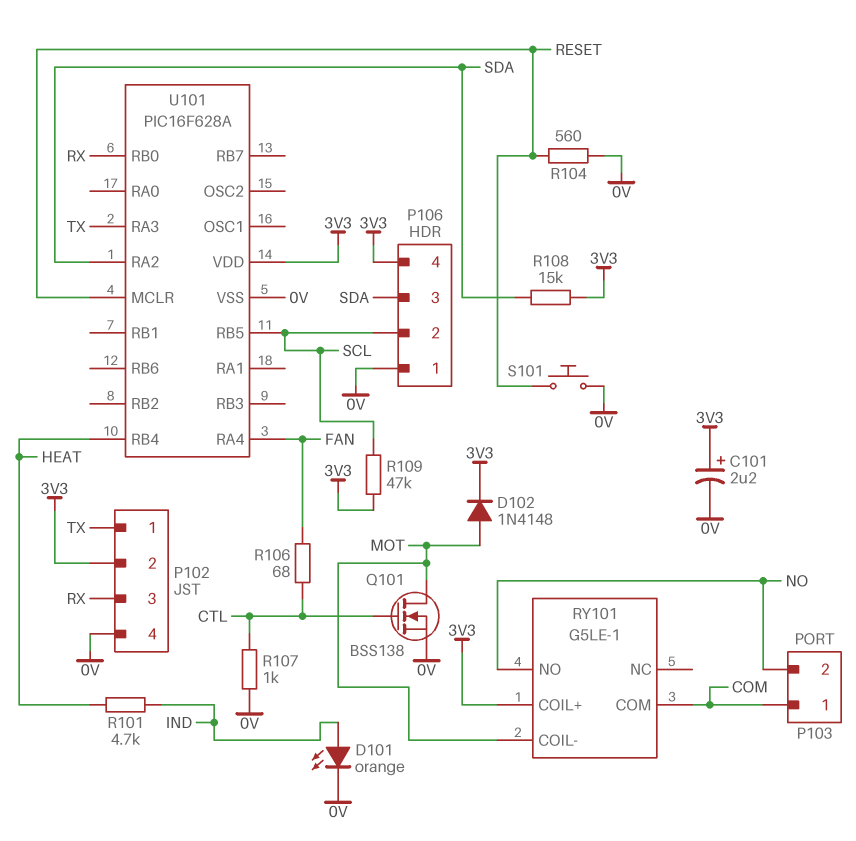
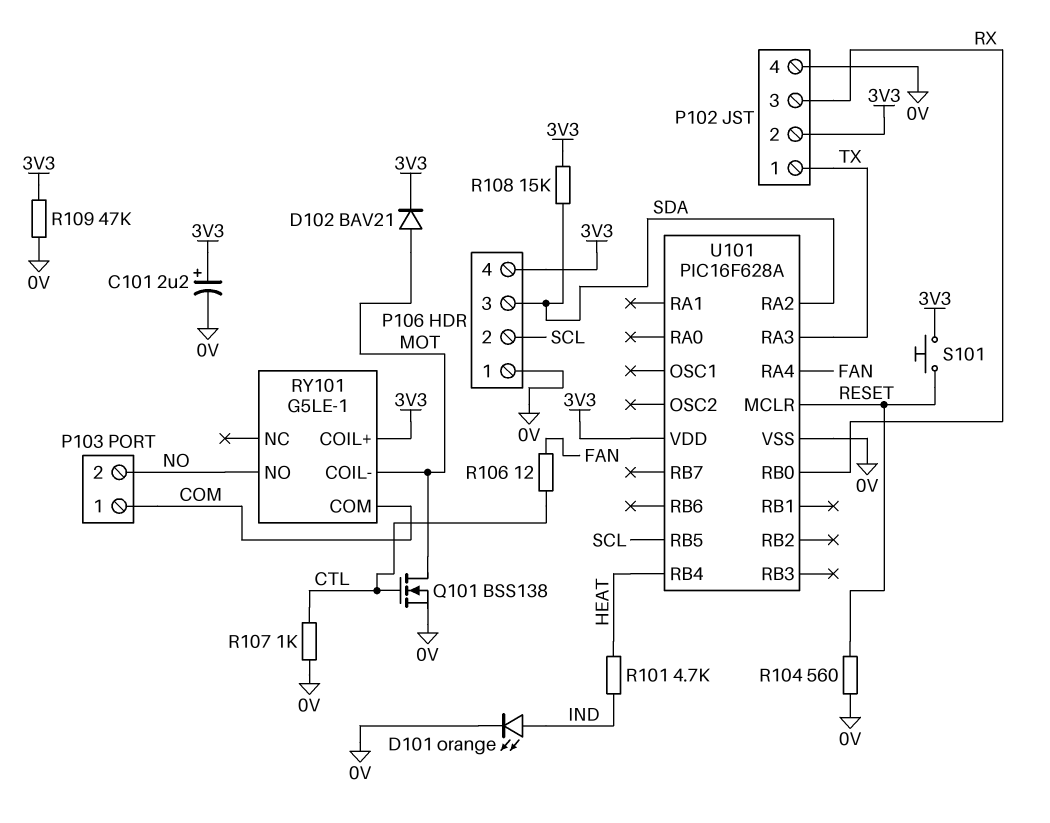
D102: diode 1N4148 (A MOT, K 3V3) -> diode BAV21 (A MOT, K 3V3)
R106: 68 (CTL, FAN) -> 12 (CTL, FAN)
R109: 47k (3V3, SCL) -> 47k (0V, 3V3)
S101: button (0V, RESET) -> button (3V3, RESET)

